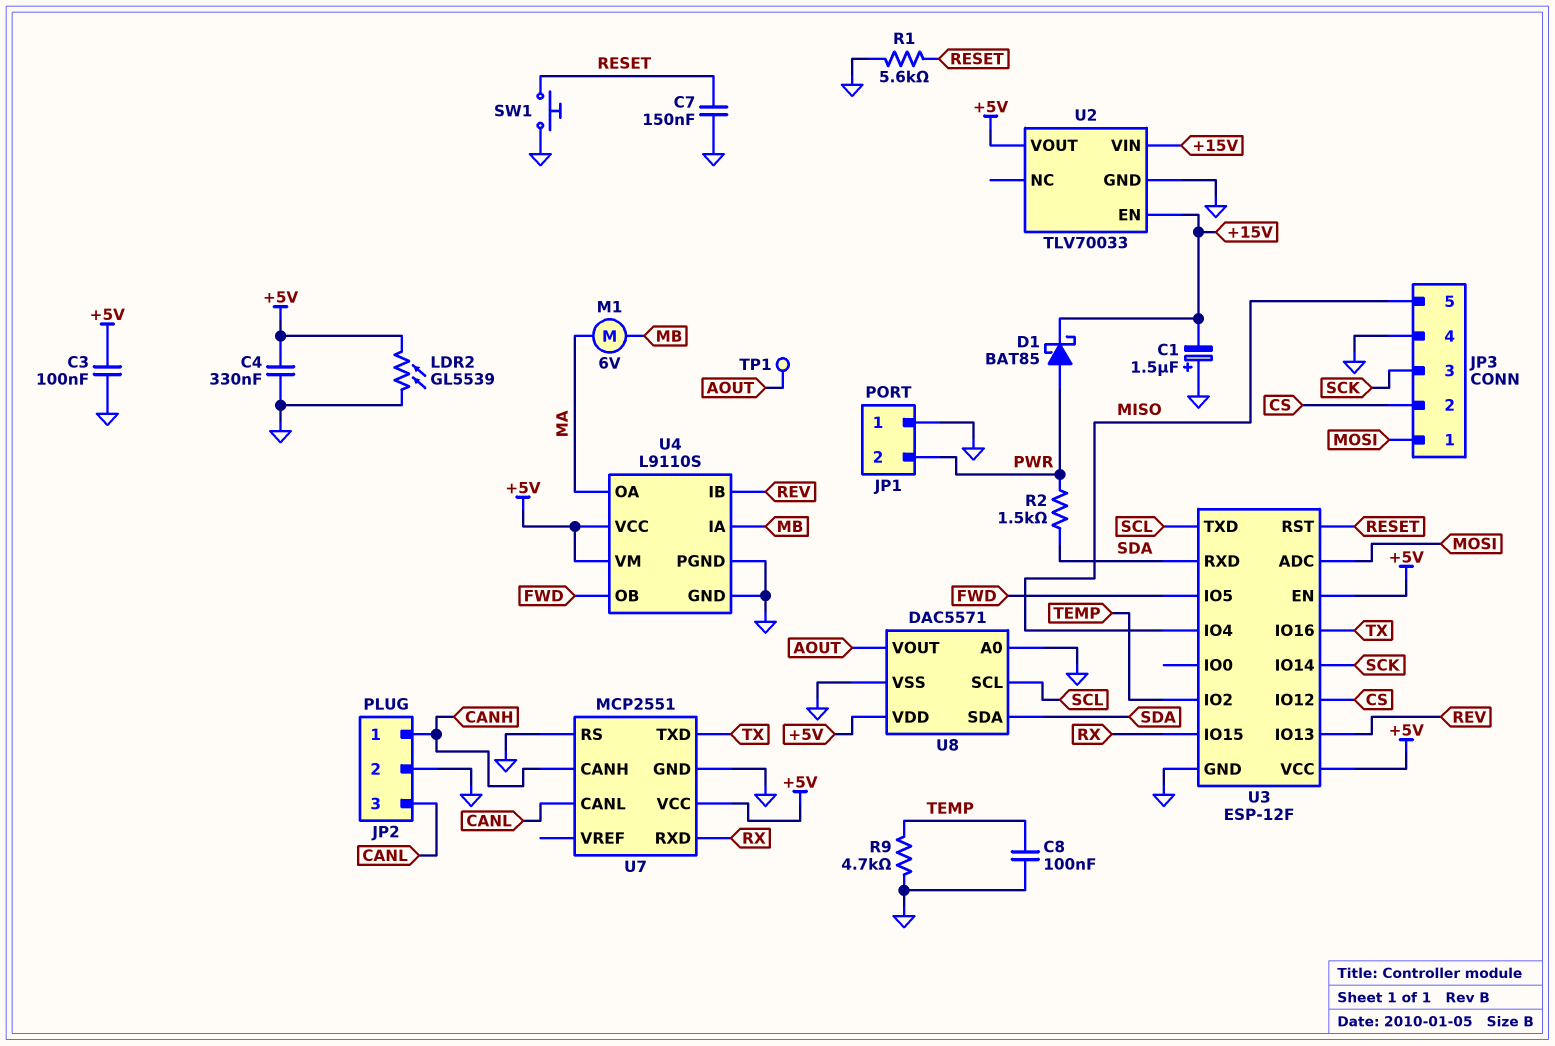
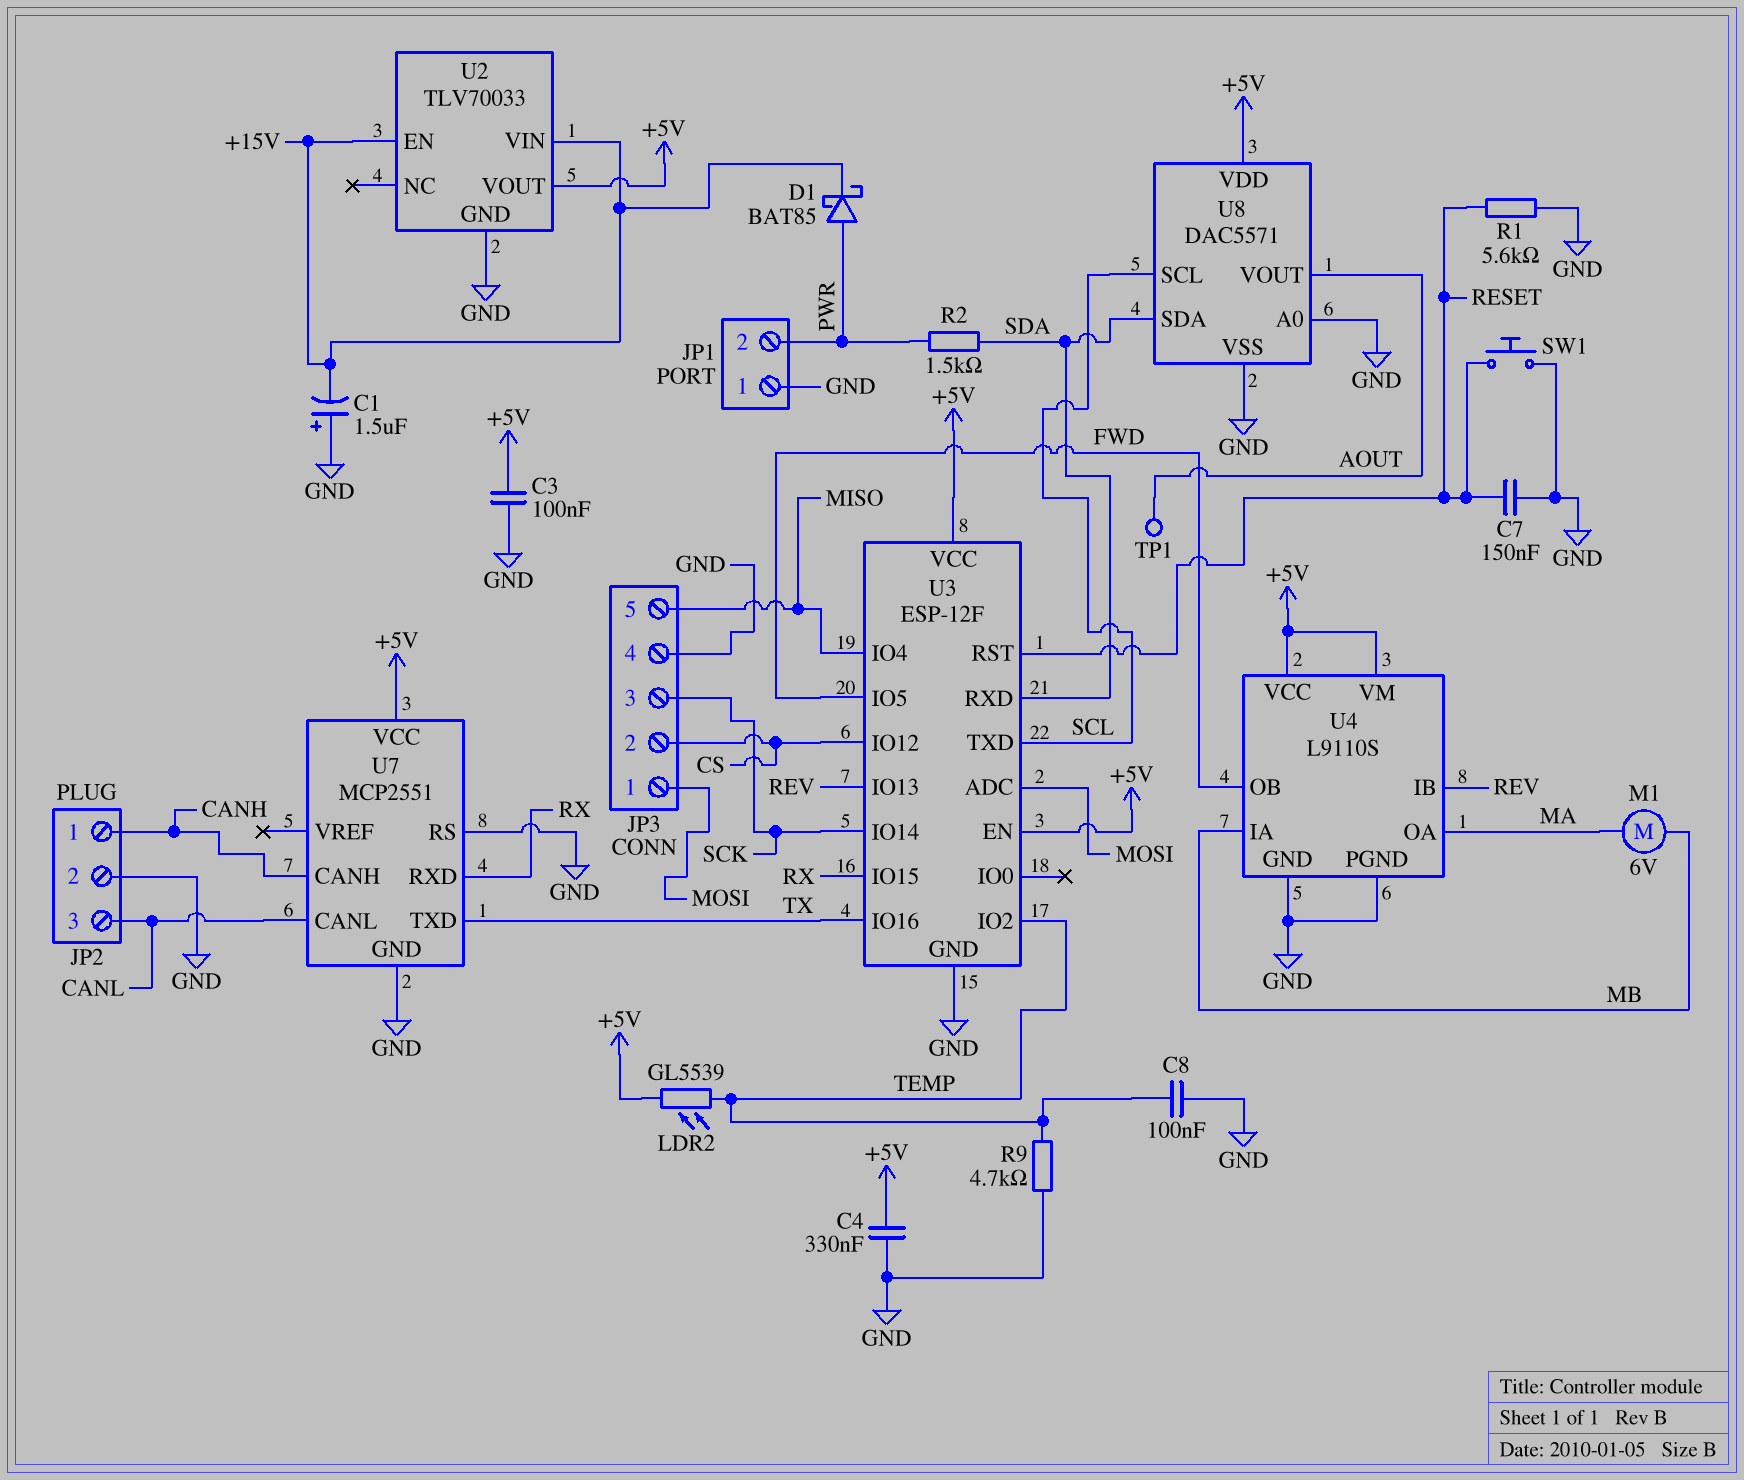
LDR2: GL5539 (+5V, GND) -> GL5539 (+5V, TEMP)

